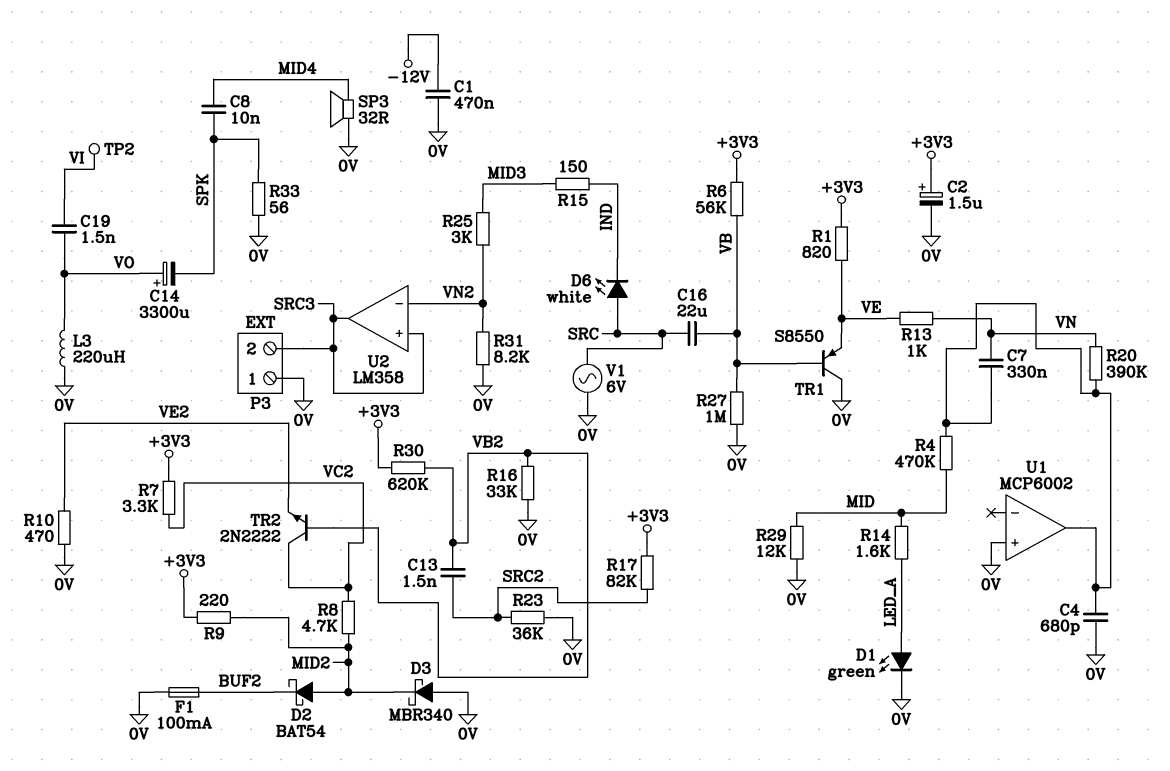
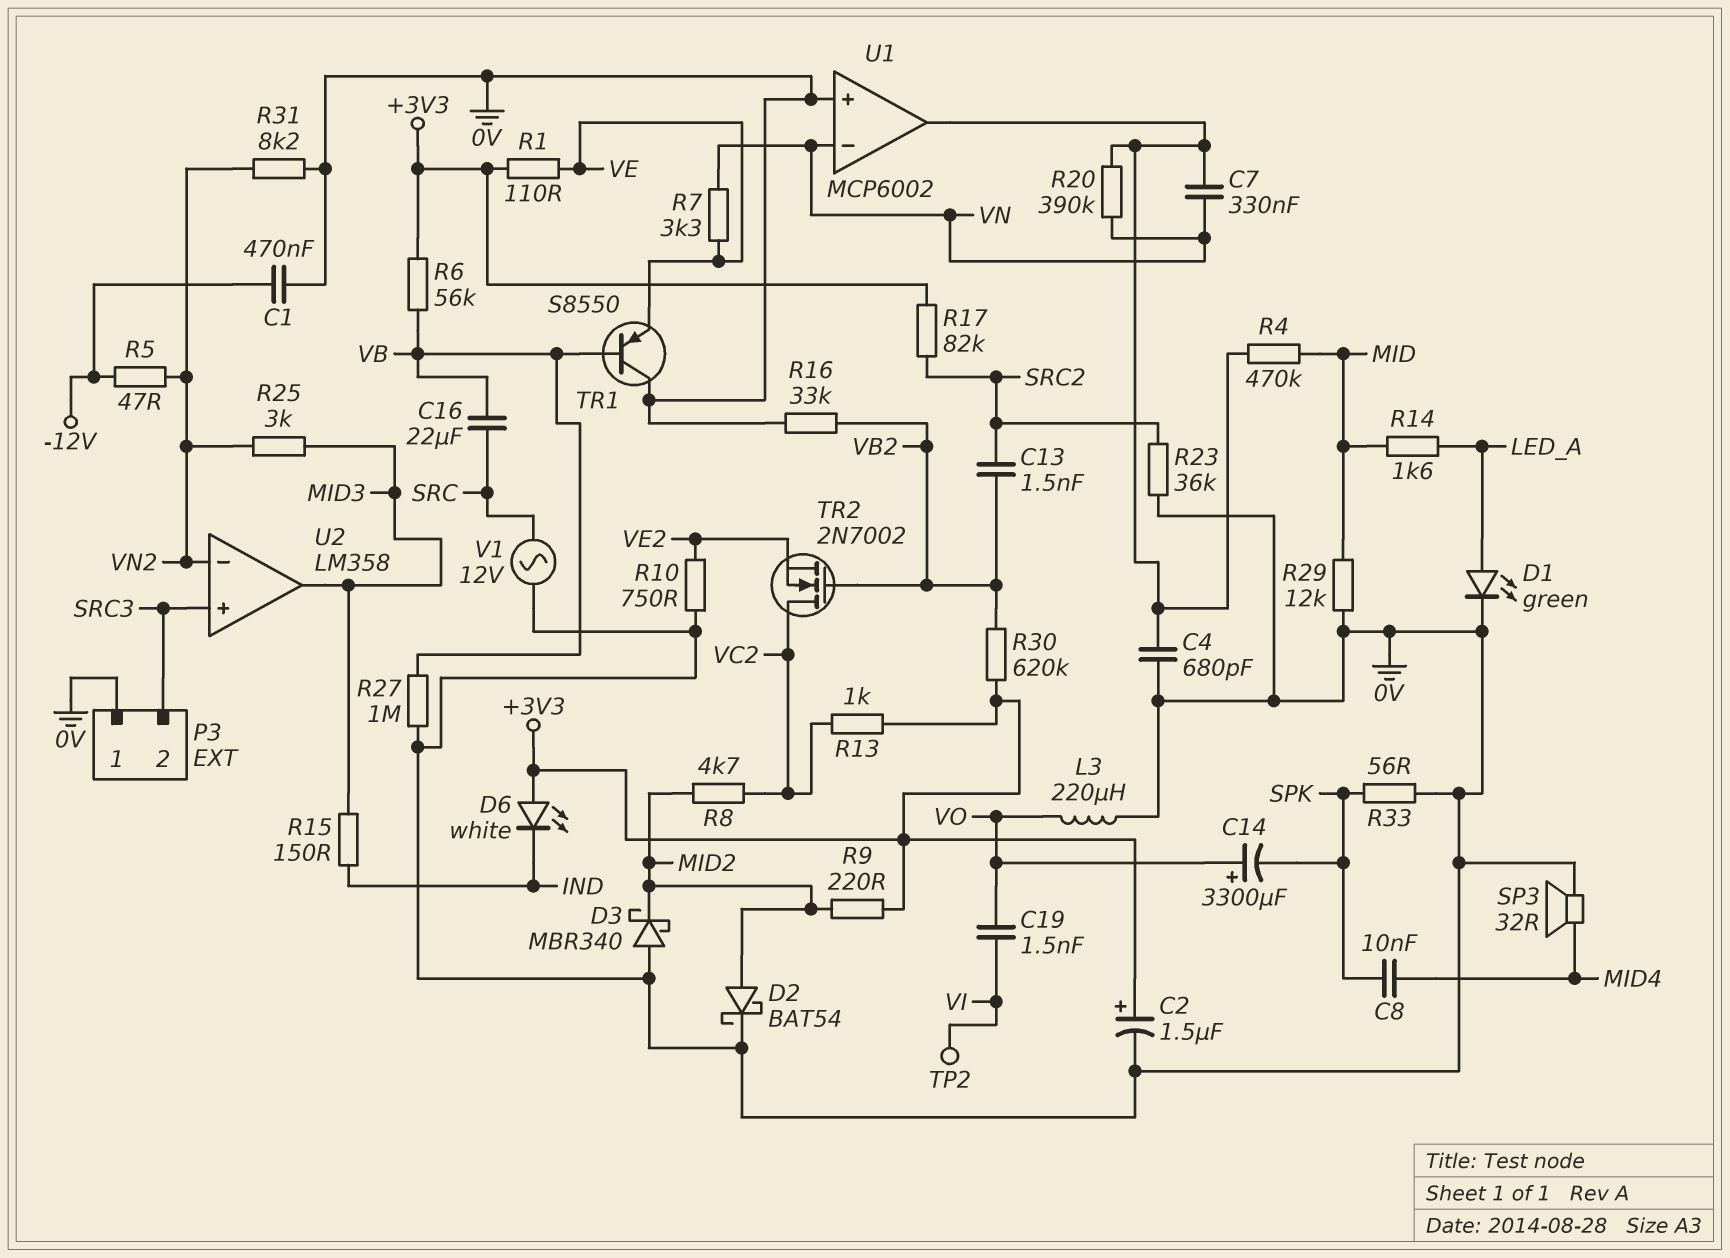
D2: schottky BAT54 (A MID2, K BUF2) -> schottky BAT54 (A MID2, K 0V)
D6: LED white (A SRC, K IND) -> LED white (A +3V3, K IND)
F1: 100mA (0V, BUF2) -> none
R1: 820 (+3V3, VE) -> 110 (+3V3, VE)
R5: none -> 47 (-12V, VN2)
R7: 3.3k (+3V3, VC2) -> 3.3k (VE, VN)
R10: 470 (0V, VE2) -> 750 (0V, VE2)
R13: 1k (VE, VN) -> 1k (+3V3, VC2)
TR2: NPN 2N2222 (B VB2, C VC2, E VE2) -> NMOS 2N7002 (G VB2, D VC2, S VE2)
U1 pin in-: none -> VN
U2 pin out: SRC3 -> MID3
V1: AC 6V (0V, SRC) -> AC 12V (0V, SRC)

